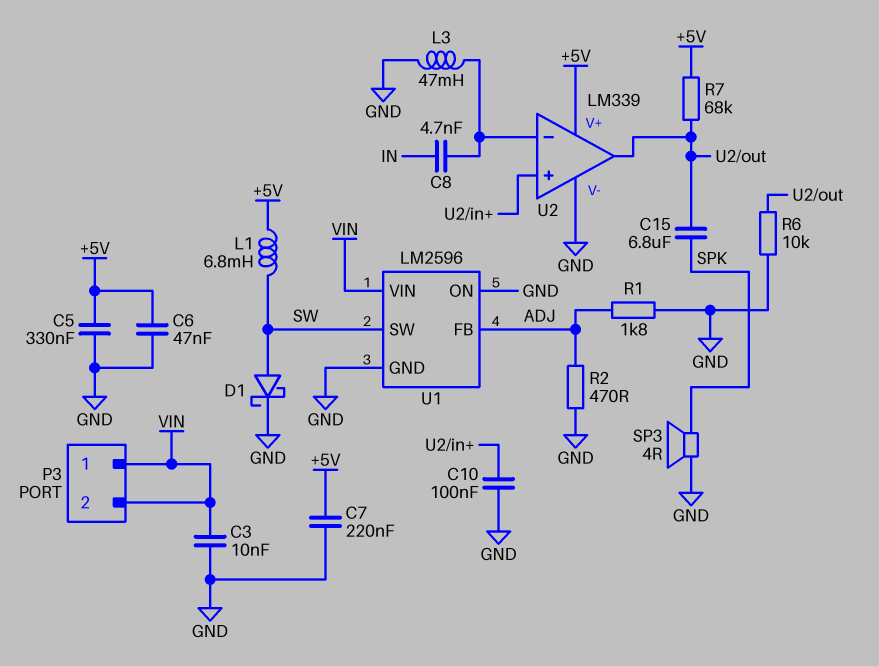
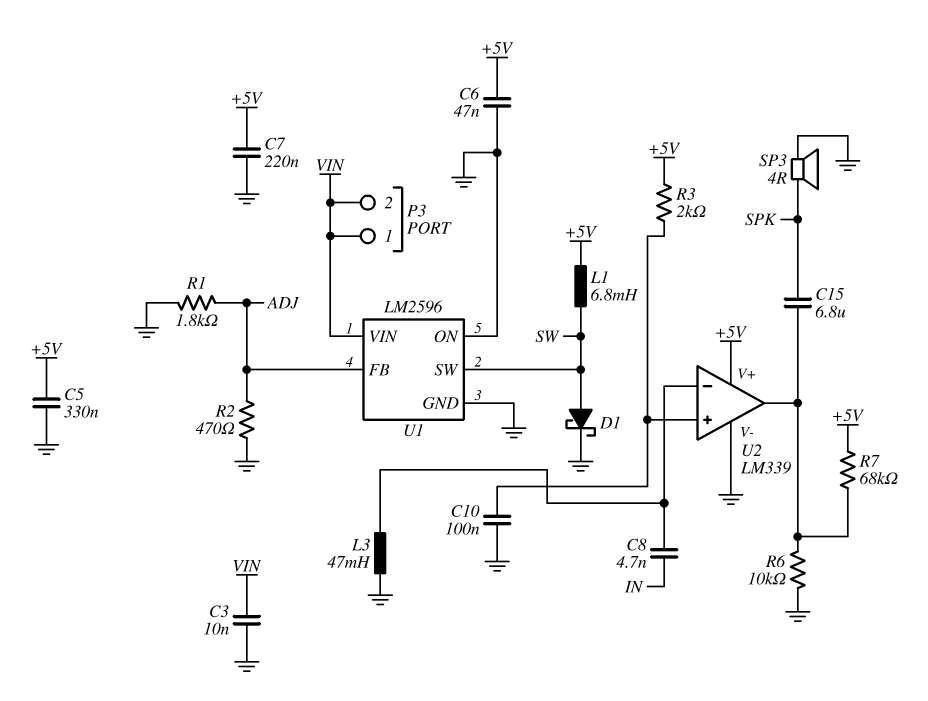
R3: none -> 2k (+5V, U2/in+)

